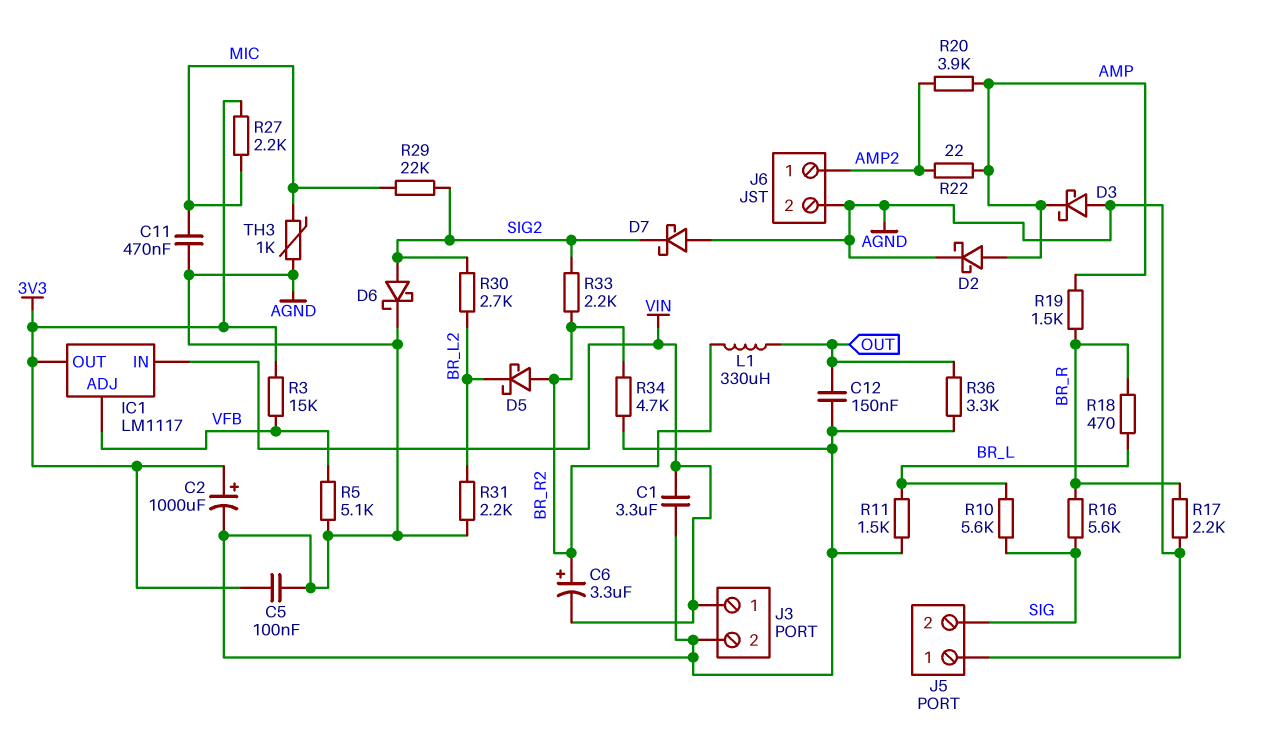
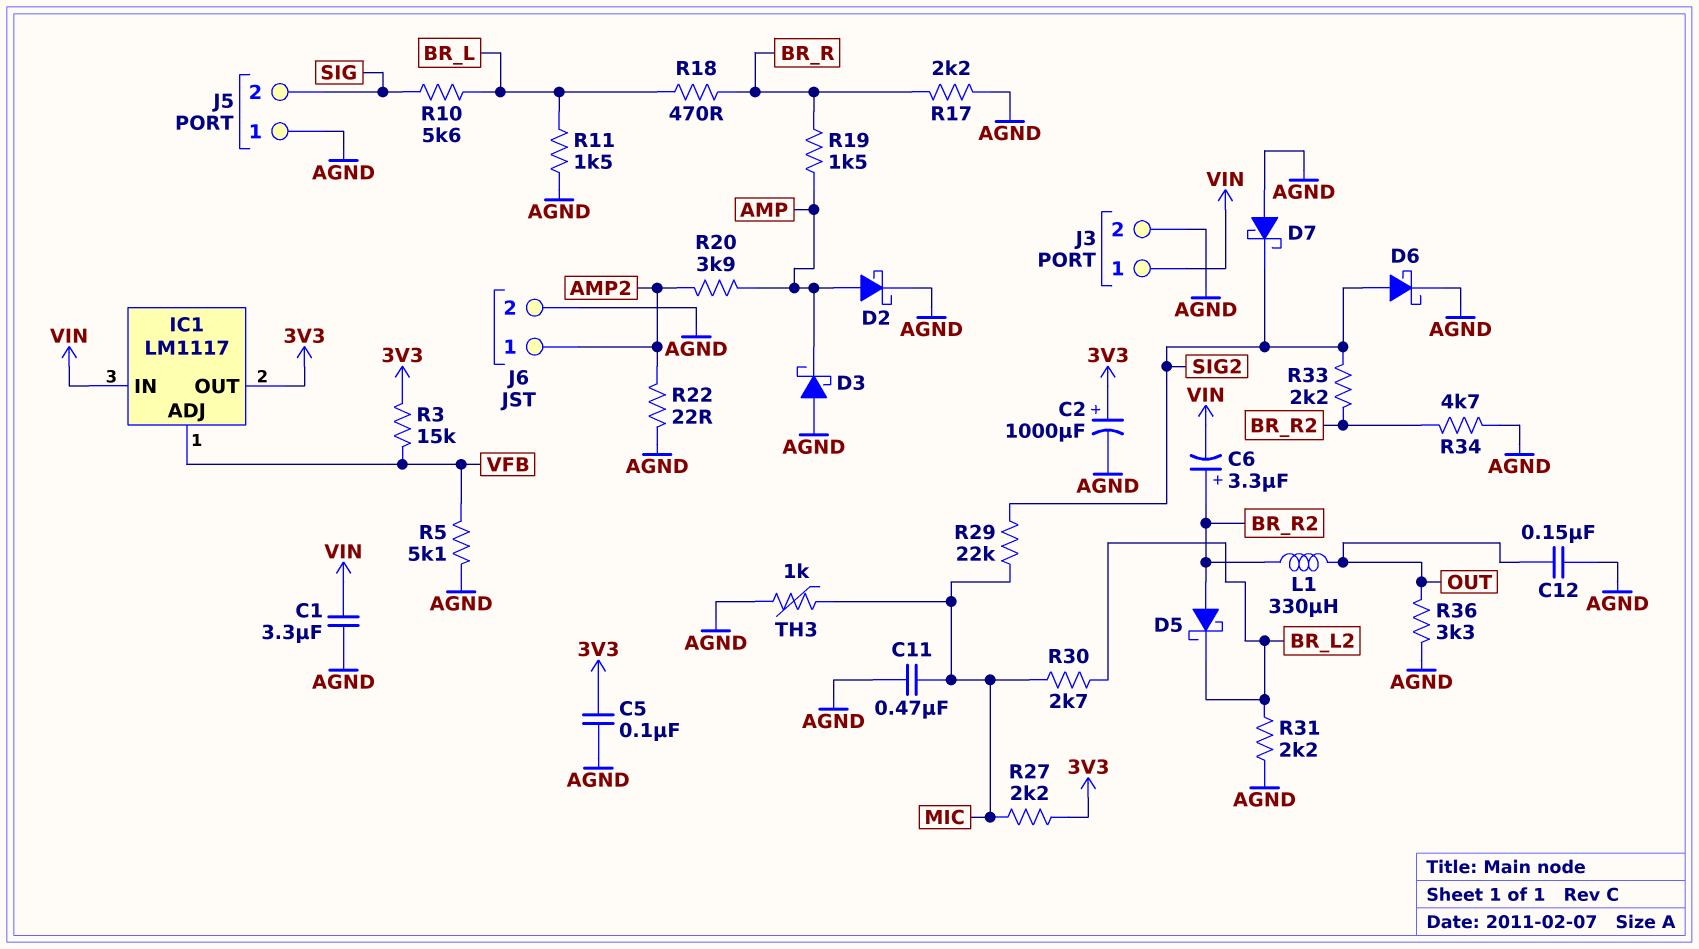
R16: 5.6k (BR_R, SIG) -> none
R22: 22 (AMP, AMP2) -> 22 (AGND, AMP2)
R30: 2.7k (BR_L2, SIG2) -> 2.7k (BR_L2, MIC)

